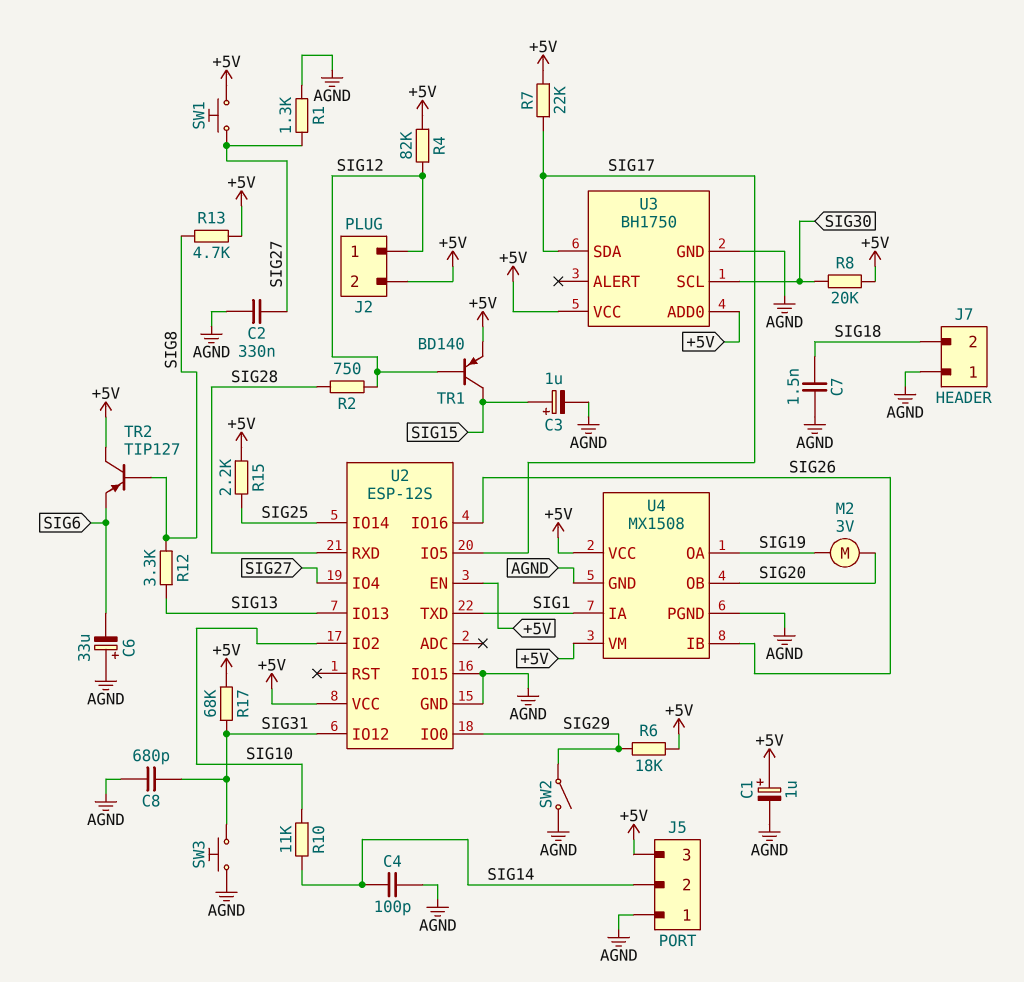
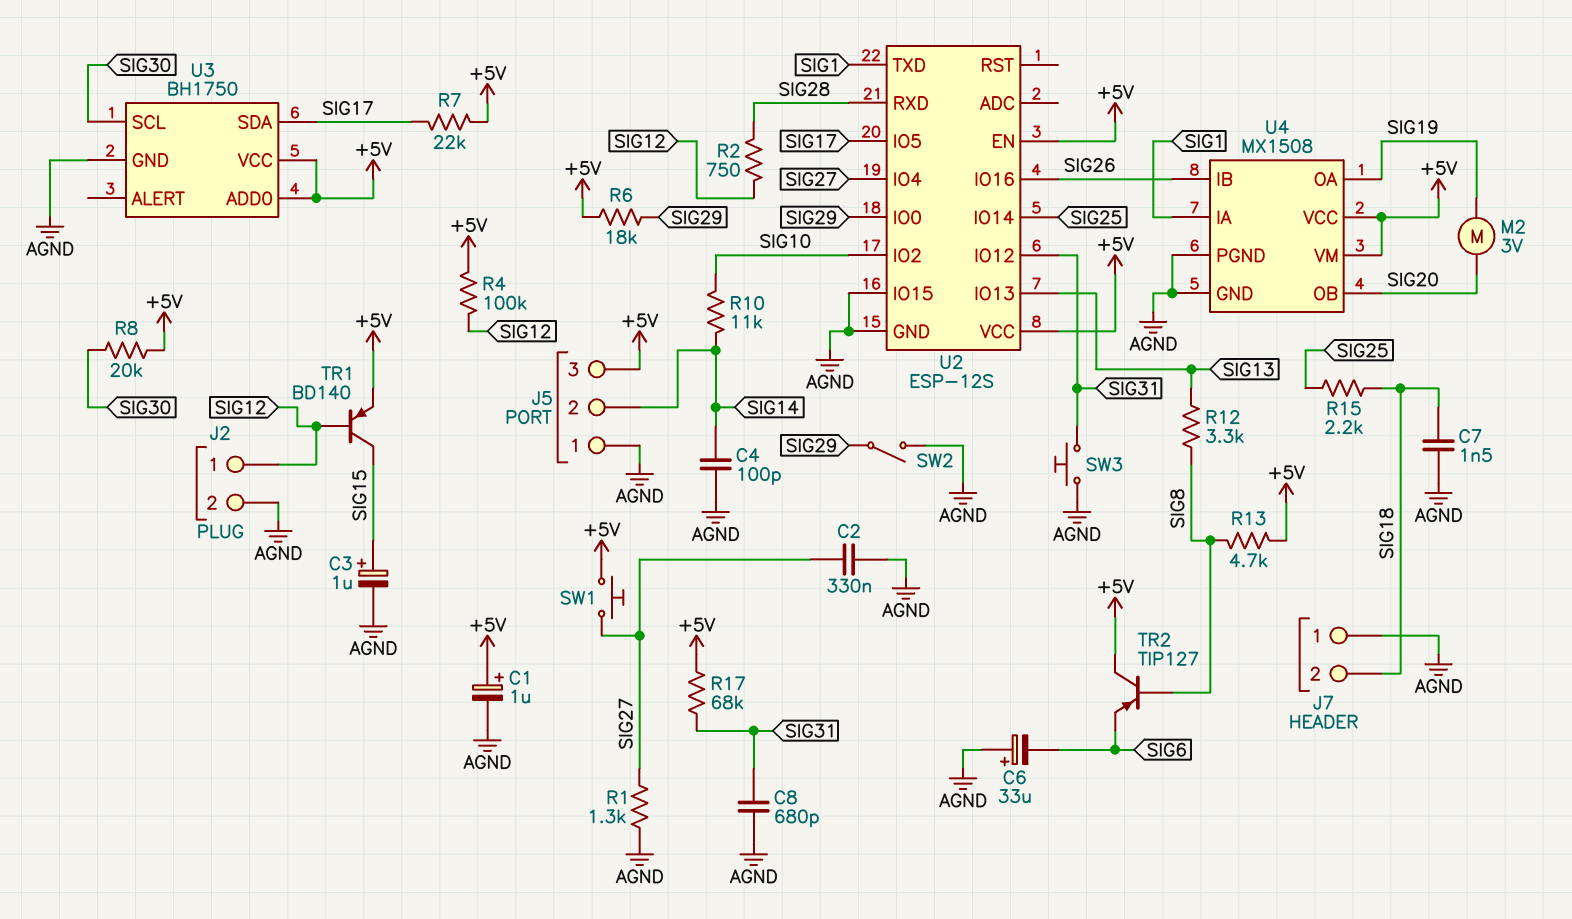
J2 pin 2: +5V -> AGND
R4: 82k (+5V, SIG12) -> 100k (+5V, SIG12)
R15: 2.2k (+5V, SIG25) -> 2.2k (SIG18, SIG25)

